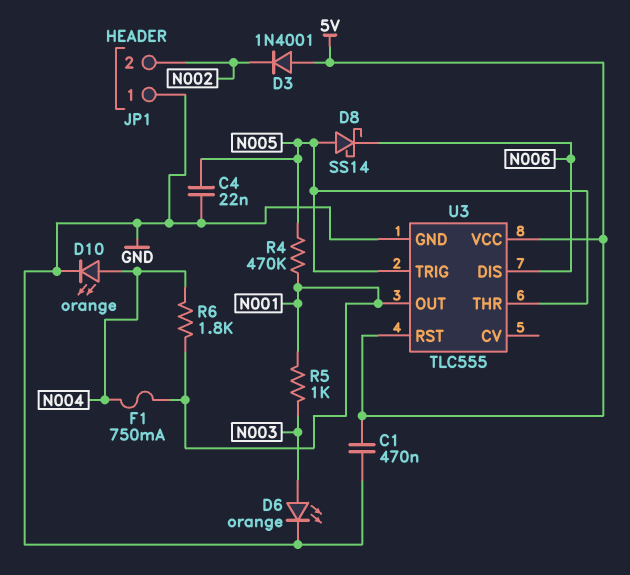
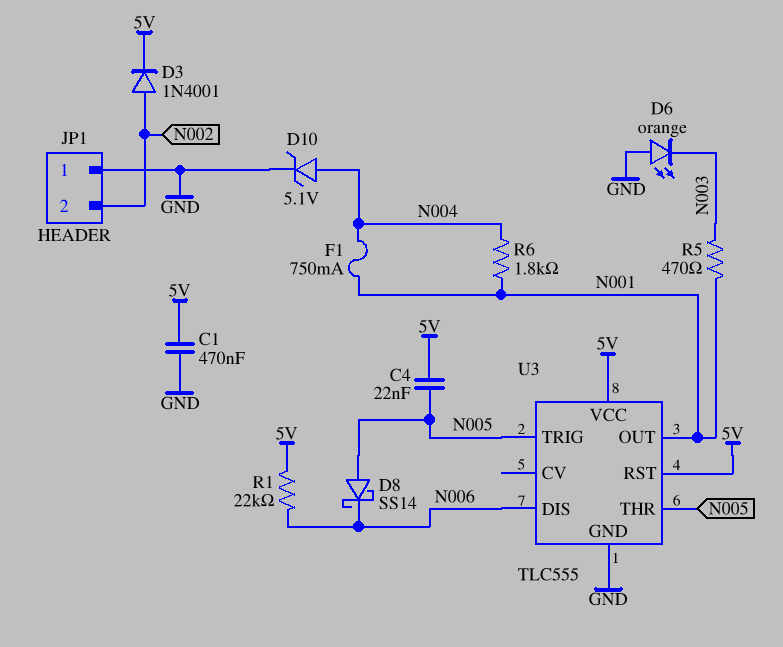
C4: 22nF (GND, N005) -> 22nF (5V, N005)
D3: diode 1N4001 (A 5V, K N002) -> diode 1N4001 (A N002, K 5V)
D6: LED orange (A N003, K GND) -> LED orange (A GND, K N003)
D10: LED orange (A N004, K GND) -> zener 5.1V (A N004, K GND)
R1: none -> 22k (5V, N006)
R4: 470k (N001, N005) -> none
R5: 1k (N001, N003) -> 470 (N001, N003)

